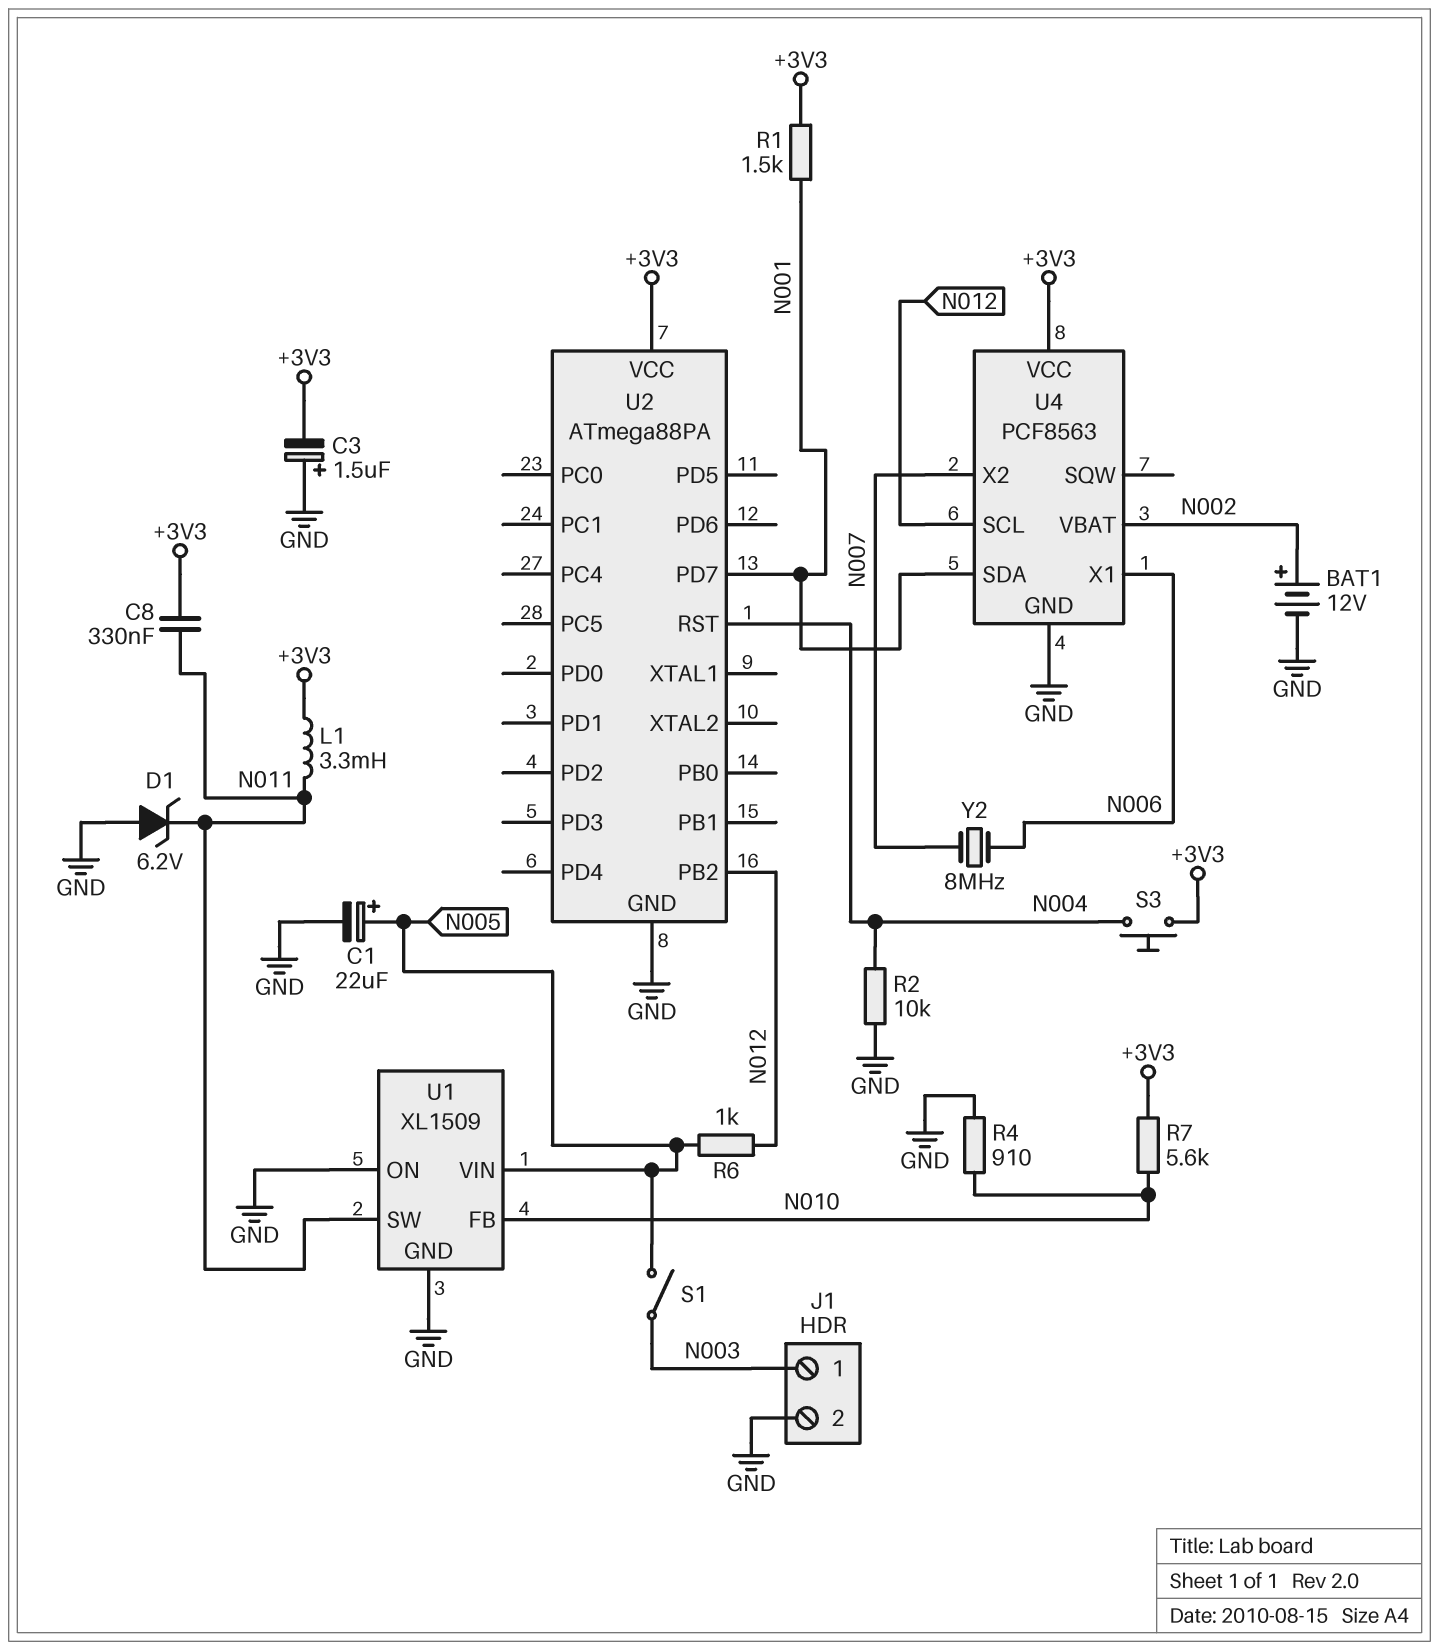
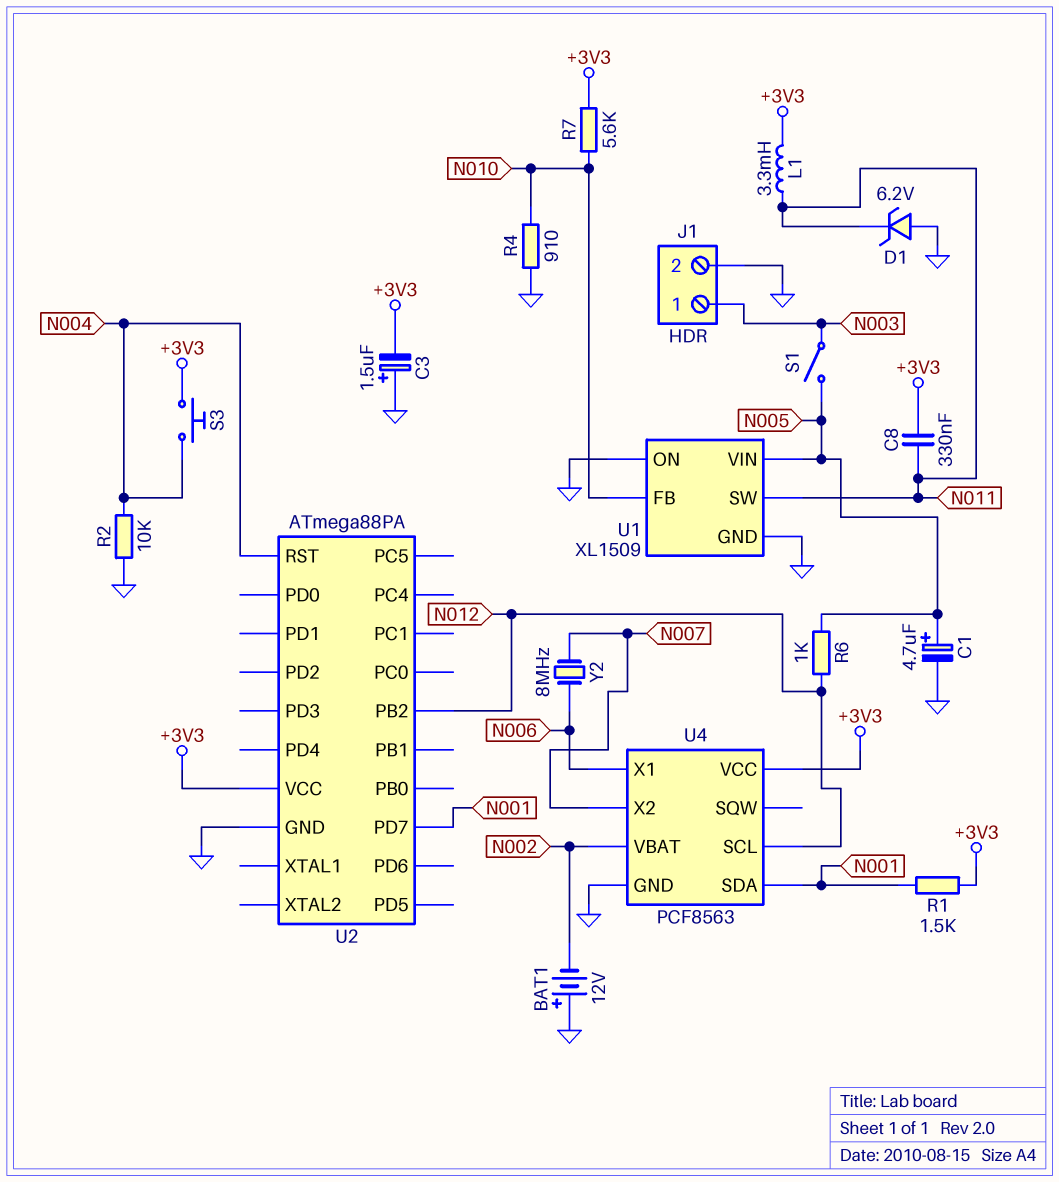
BAT1: 12V (plus N002, minus GND) -> 12V (plus GND, minus N002)
C1: 22uF (plus N005, minus GND) -> 4.7uF (plus N005, minus GND)

